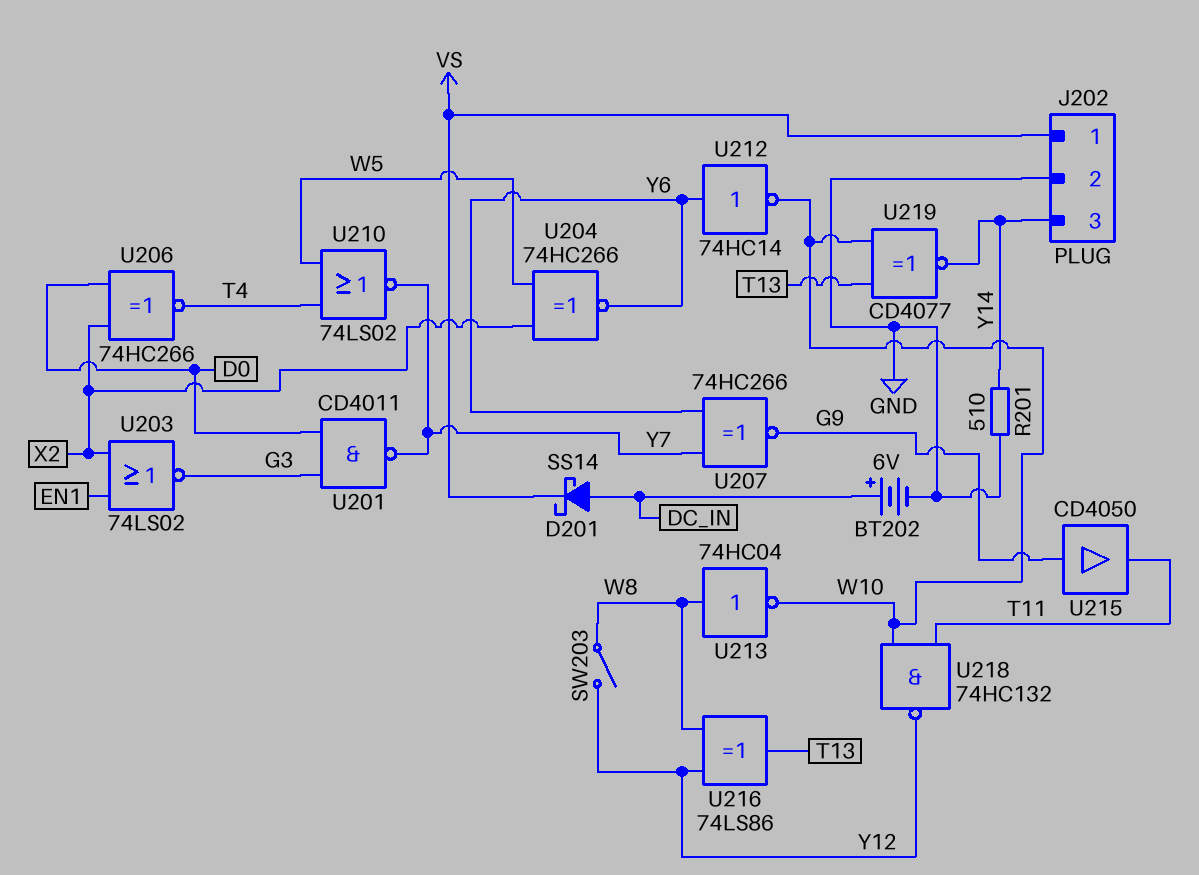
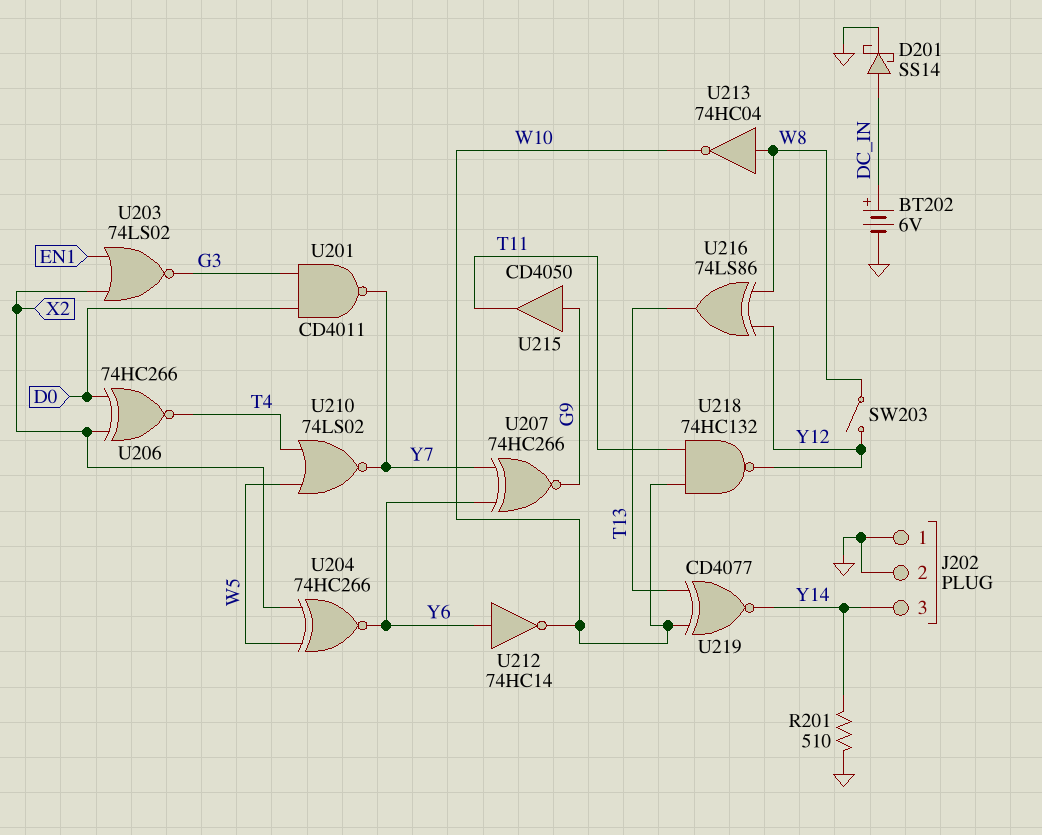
D201: schottky SS14 (A DC_IN, K VS) -> schottky SS14 (A DC_IN, K GND)
J202 pin 1: VS -> GND

